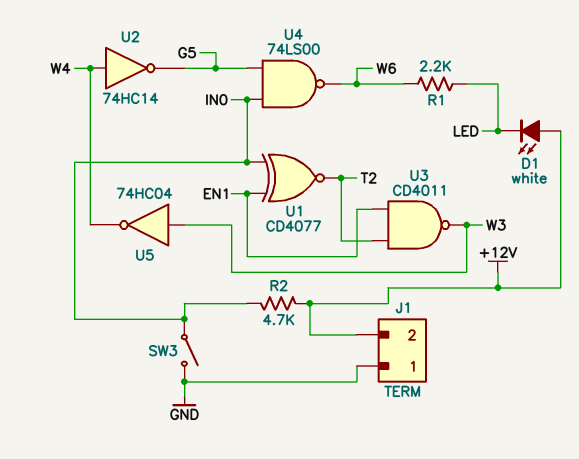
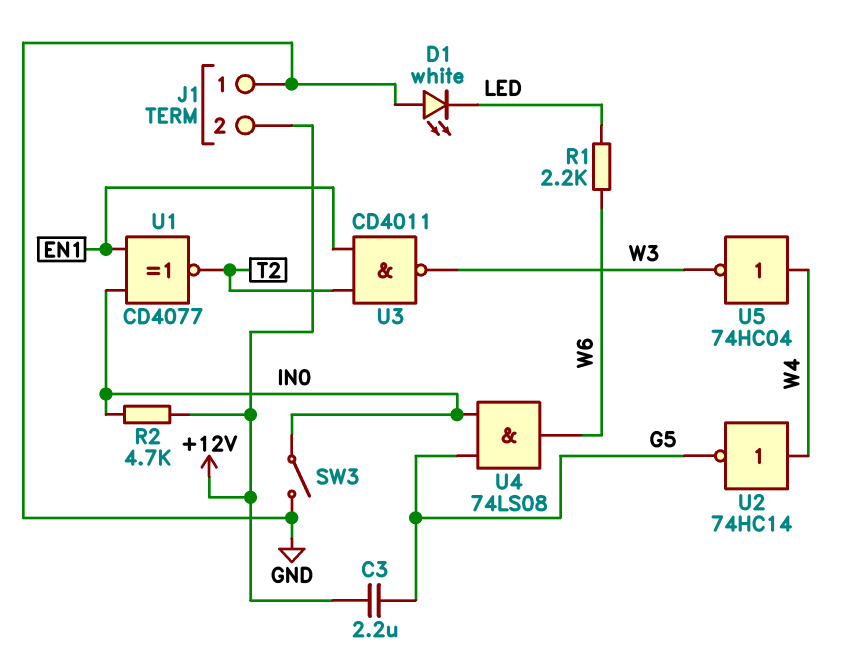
C3: none -> 2.2uF (+12V, G5)
D1: LED white (A +12V, K LED) -> LED white (A GND, K LED)
U4: NAND 74LS00 (in G5, in IN0, out W6) -> AND 74LS08 (in G5, in IN0, out W6)
U5: NOT 74HC04 (in W3, out W4) -> NOT 74HC04 (in W4, out W3)

